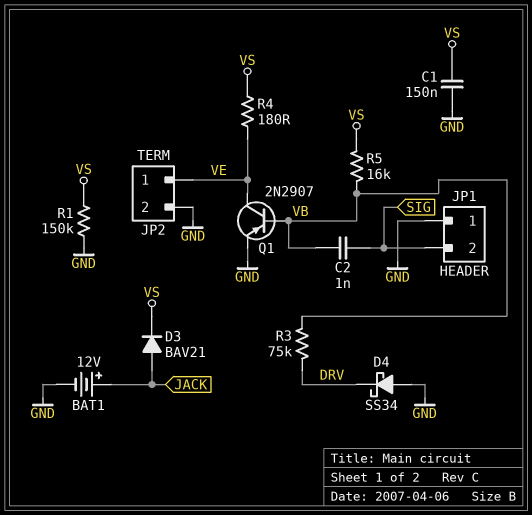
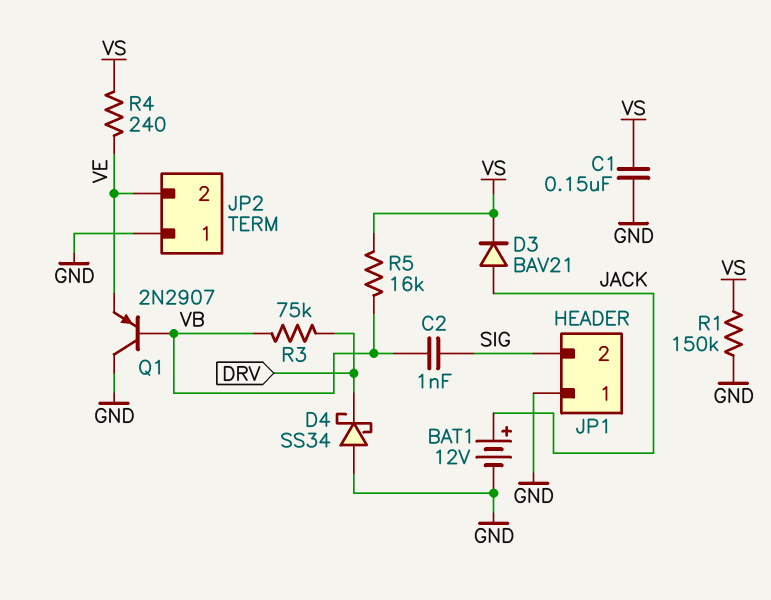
JP2 pin 1: VE -> GND
JP2 pin 2: GND -> VE
Q1: PNP 2N2907 (B VB, C VE, E GND) -> PNP 2N2907 (B VB, C GND, E VE)
R4: 180 (VE, VS) -> 240 (VE, VS)

